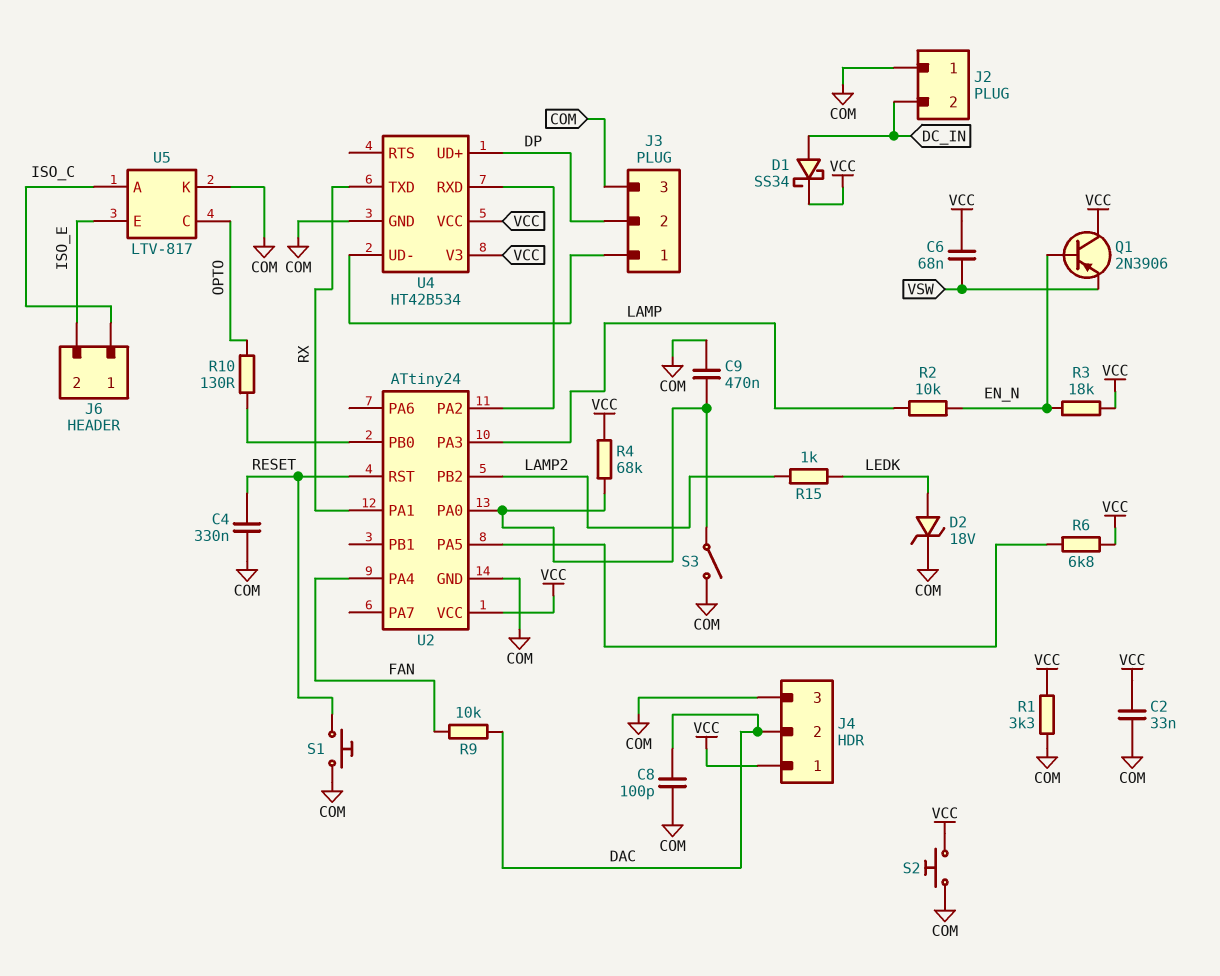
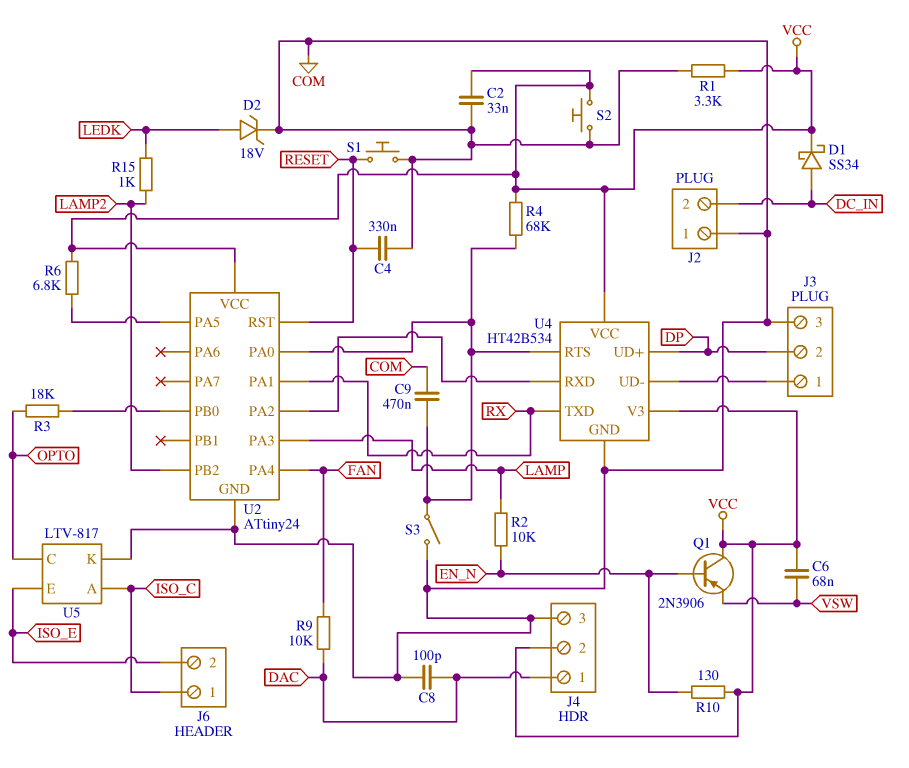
J4 pin 1: VCC -> DAC
J4 pin 2: DAC -> VCC
R3: 18k (EN_N, VCC) -> 18k (OPTO, U2/PB0)
R10: 130 (OPTO, U2/PB0) -> 130 (EN_N, VCC)
U4 pin RTS: none -> U2/PA0

